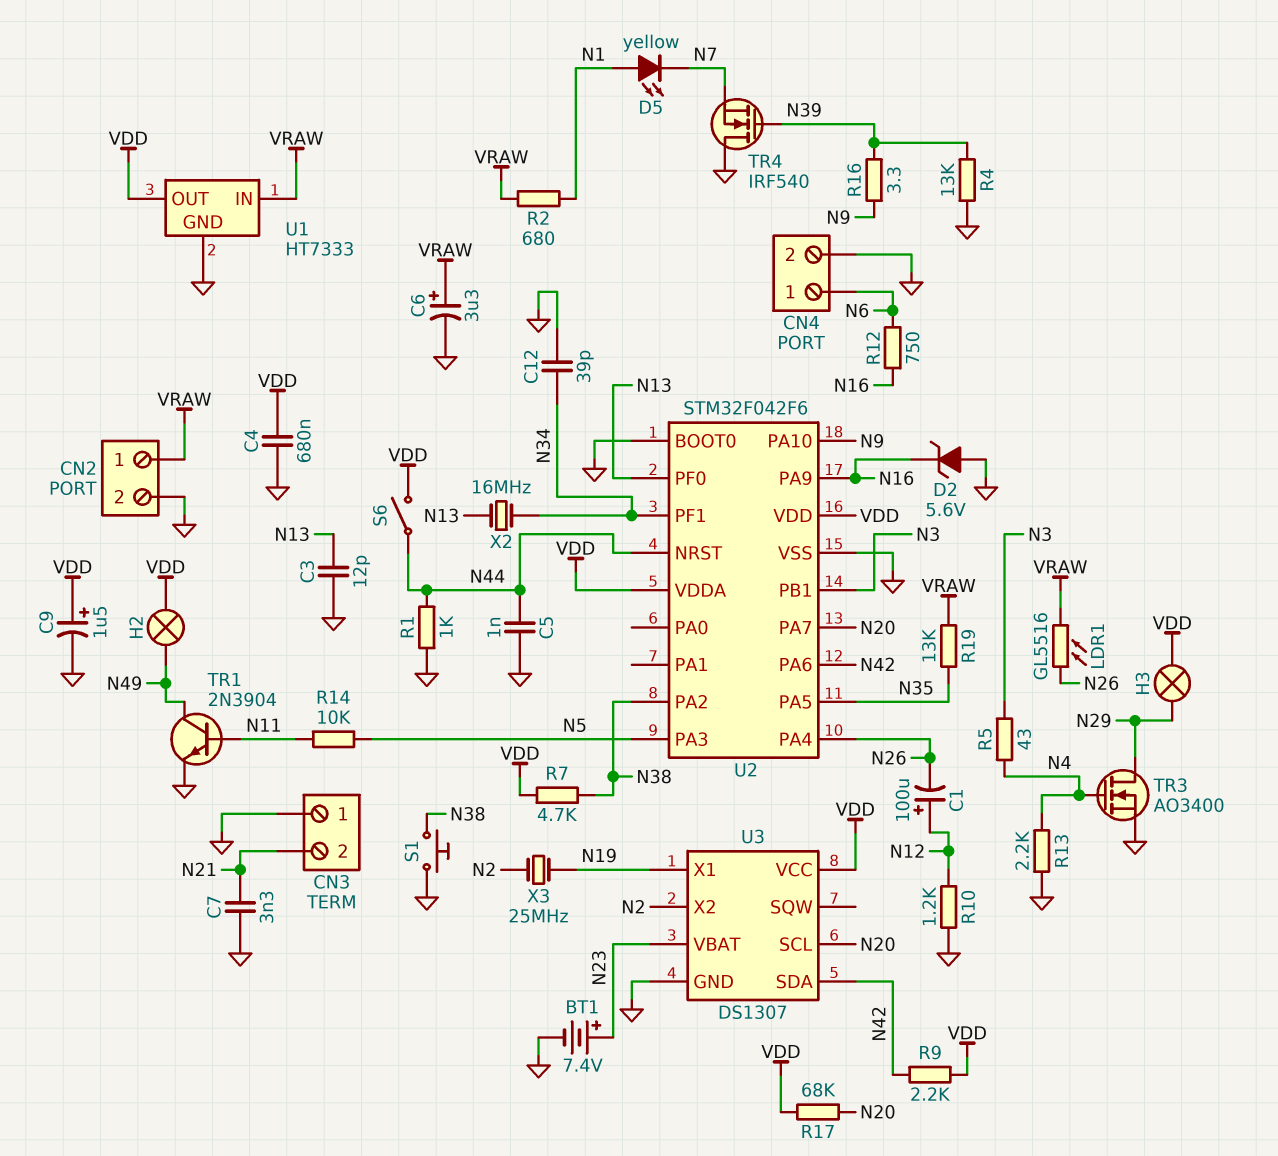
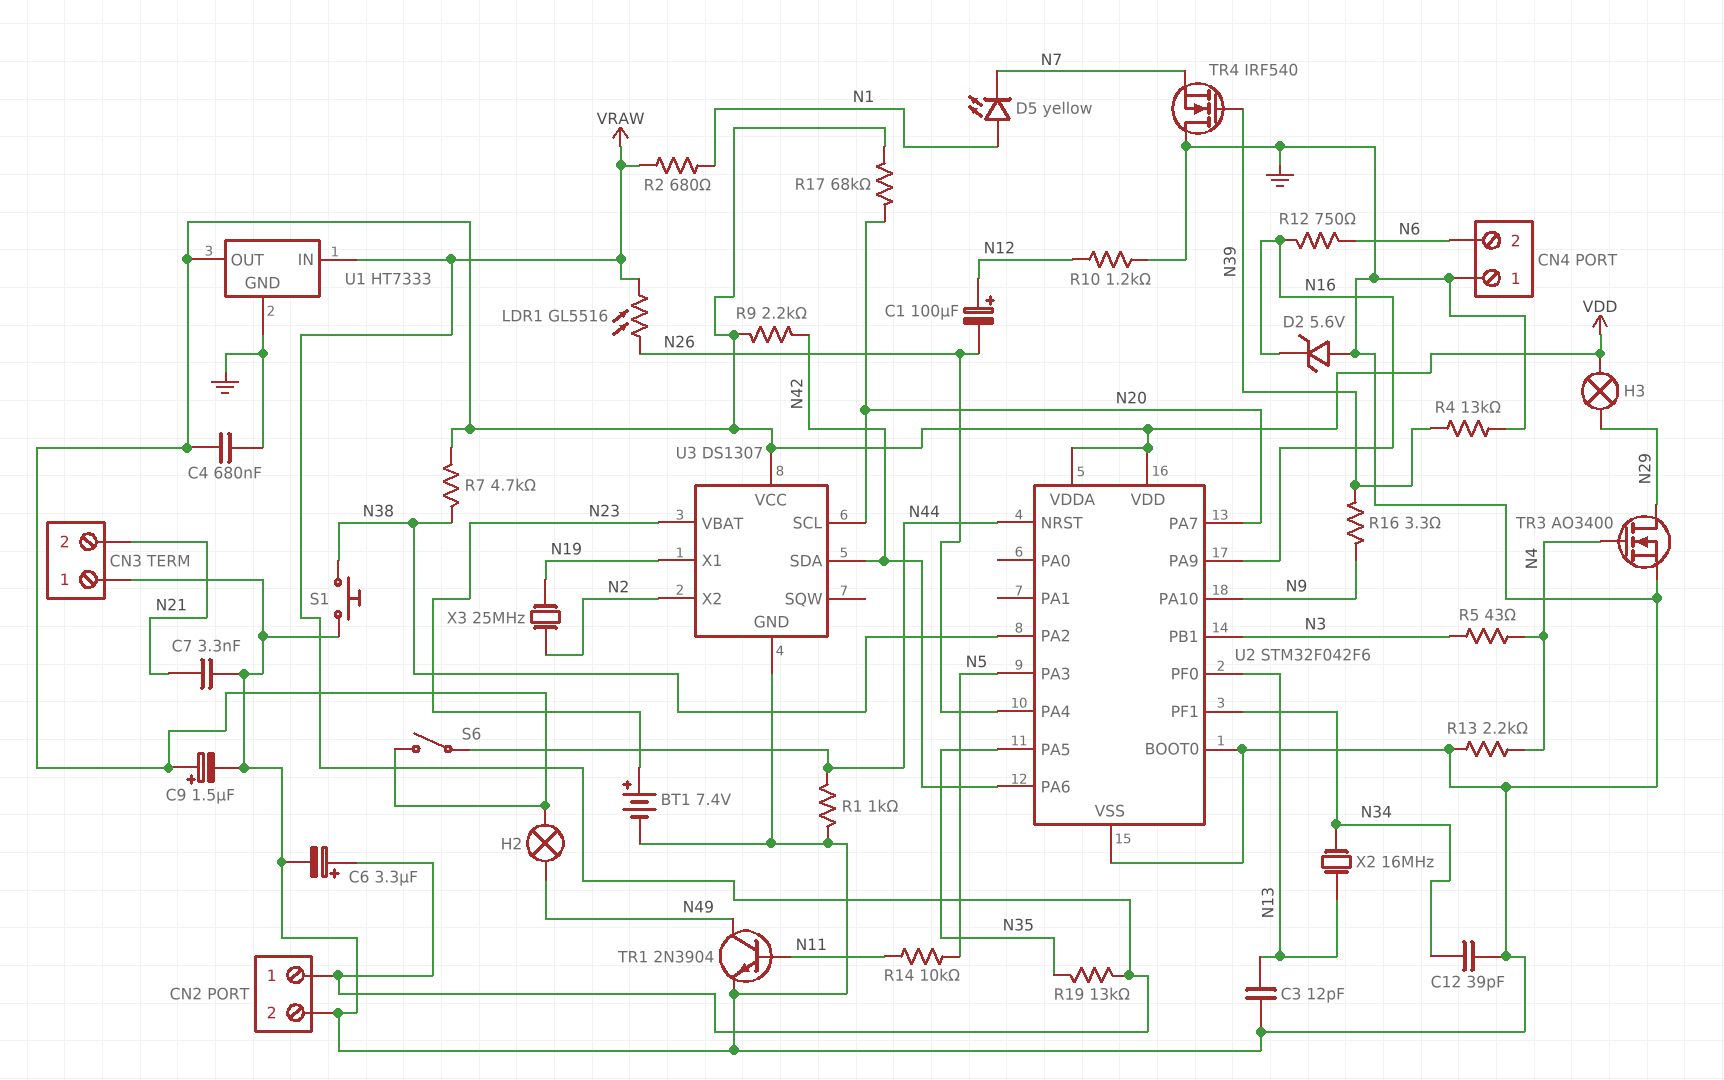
C5: 1nF (GND, N44) -> none
CN4 pin 1: N6 -> GND
CN4 pin 2: GND -> N6

